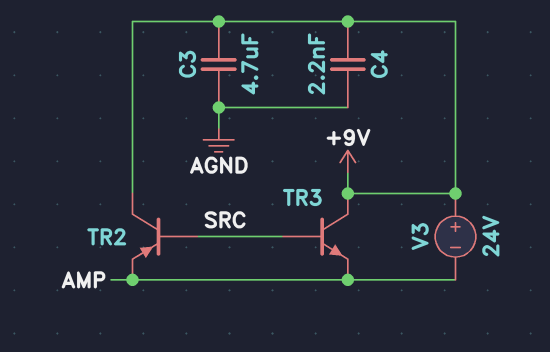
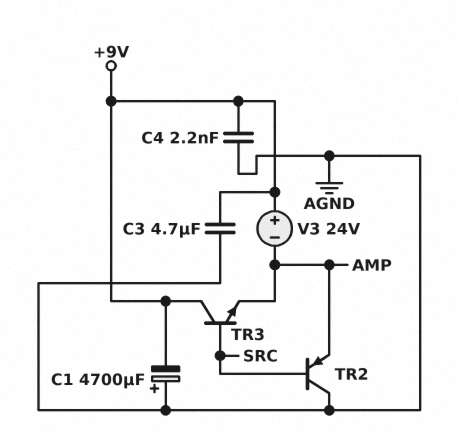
C1: none -> 4700uF (plus AGND, minus +9V)
TR2: PNP (B SRC, C +9V, E AMP) -> PNP (B SRC, C AGND, E AMP)

